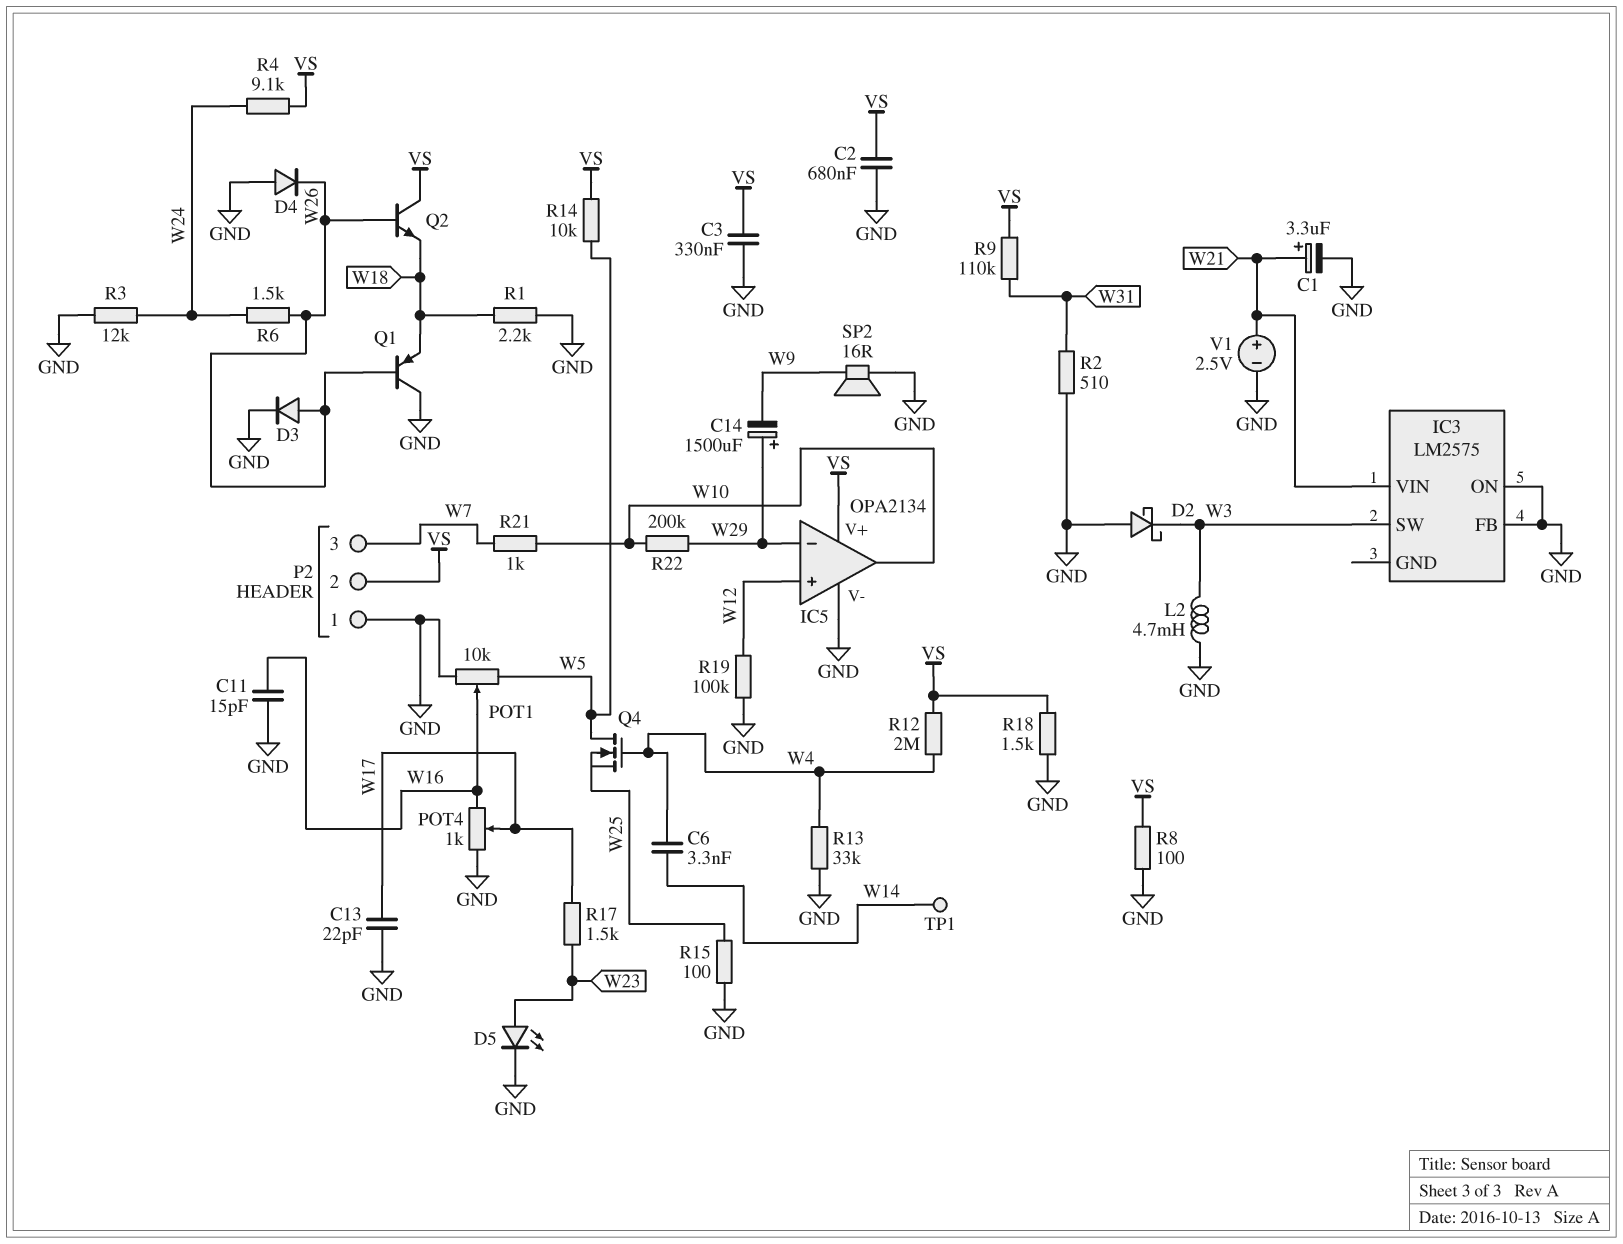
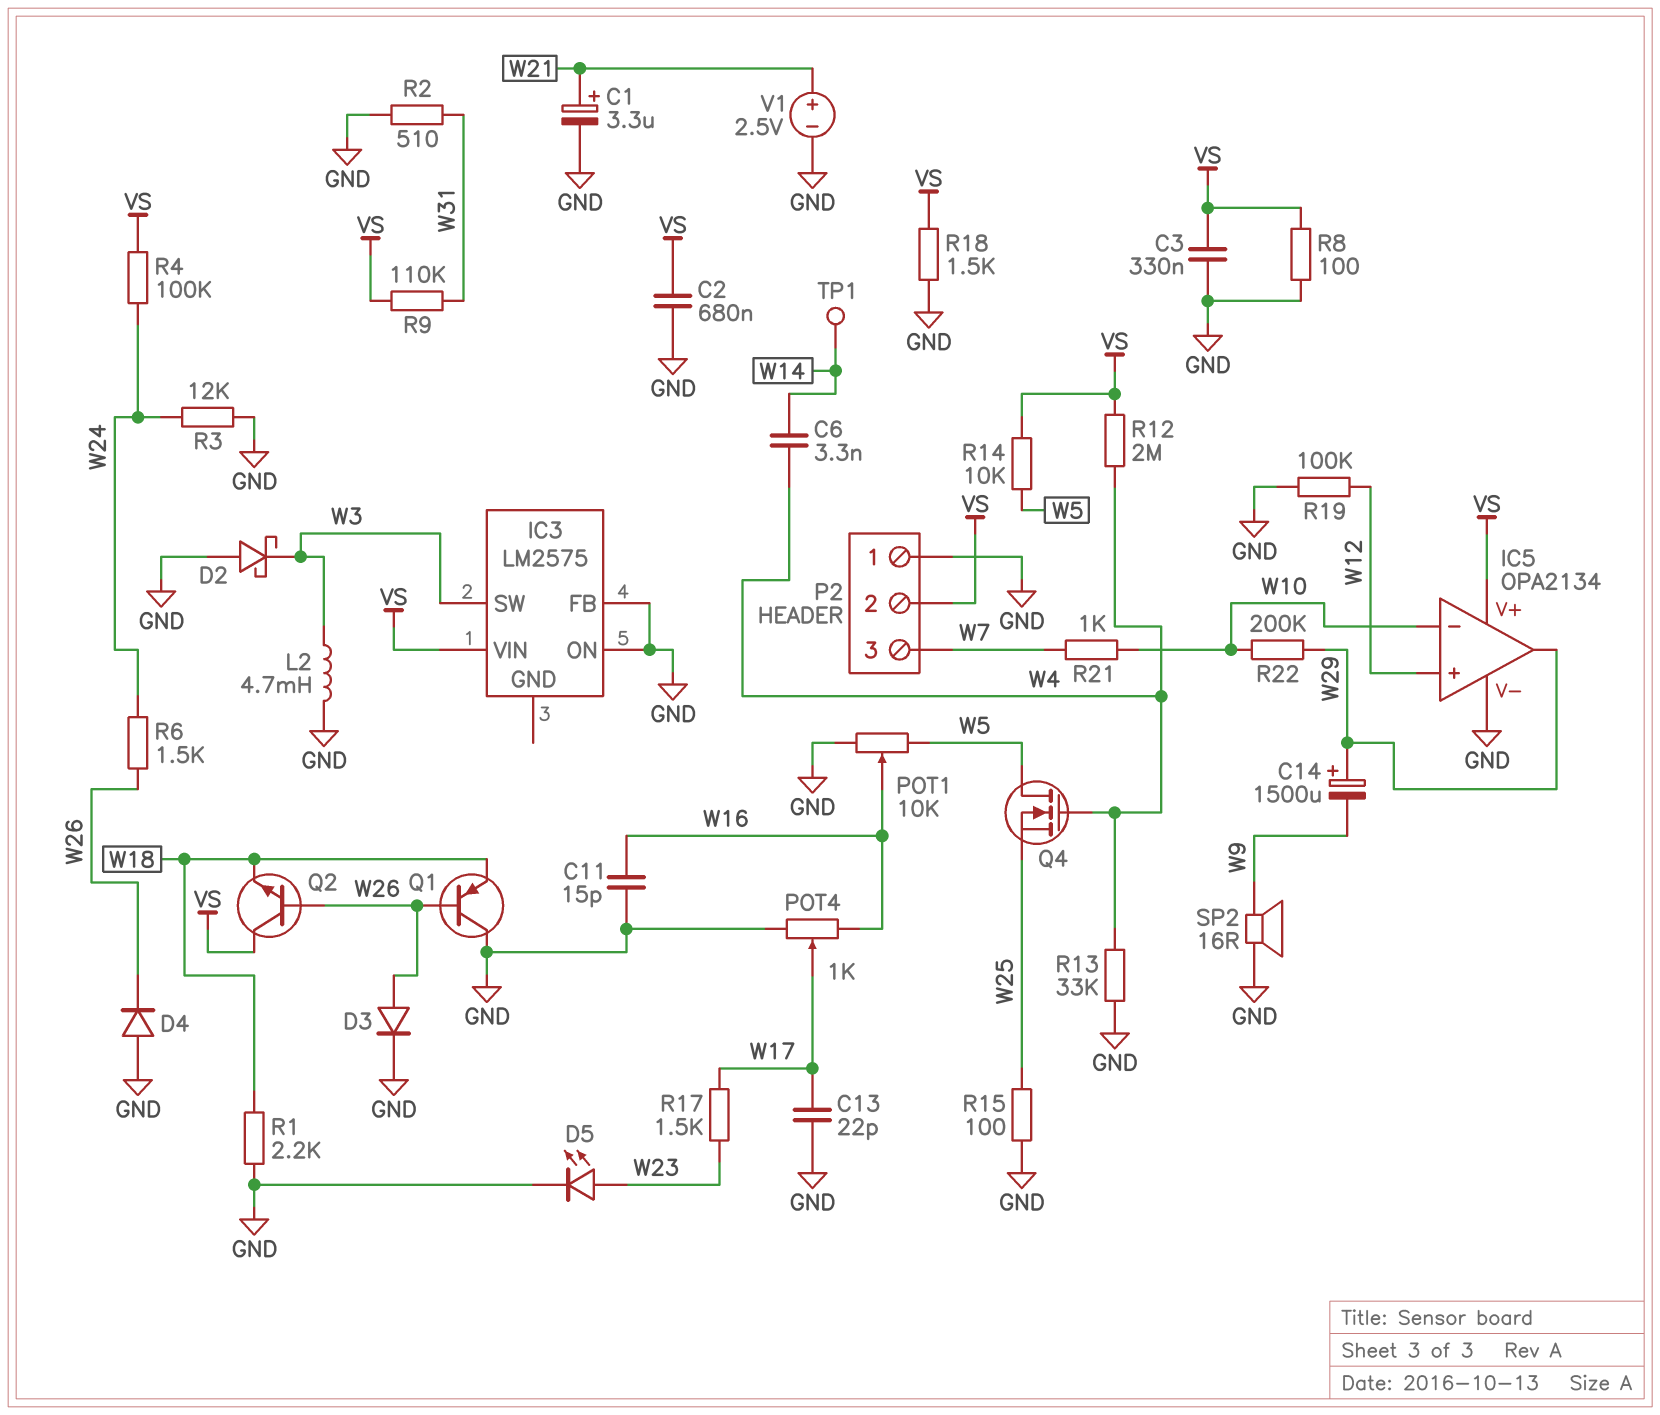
IC3 pin VIN: W21 -> VS
IC5 pin in-: W29 -> W10
IC5 pin out: W10 -> W29
R4: 9.1k (VS, W24) -> 100k (VS, W24)

